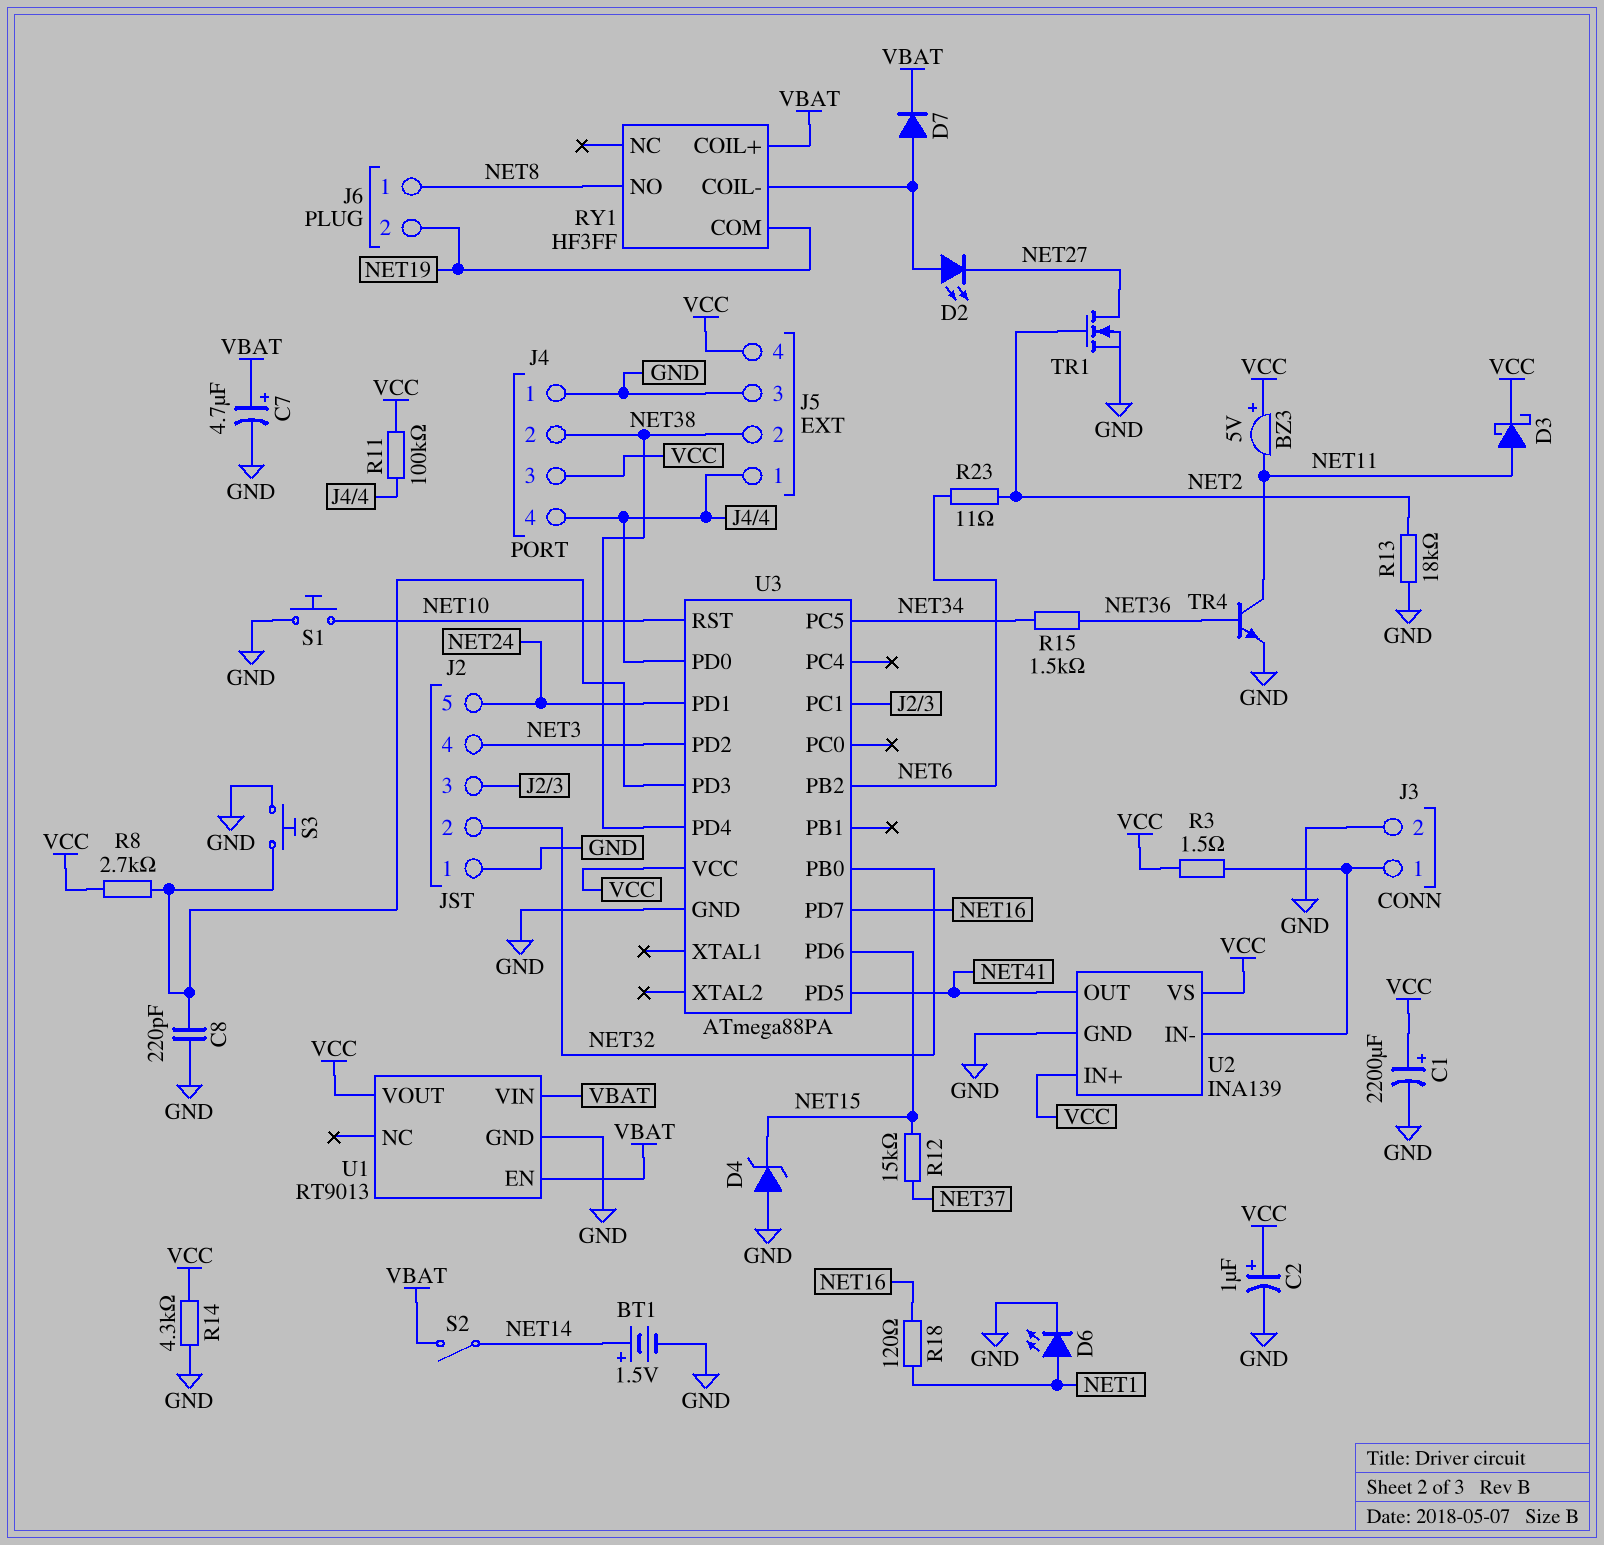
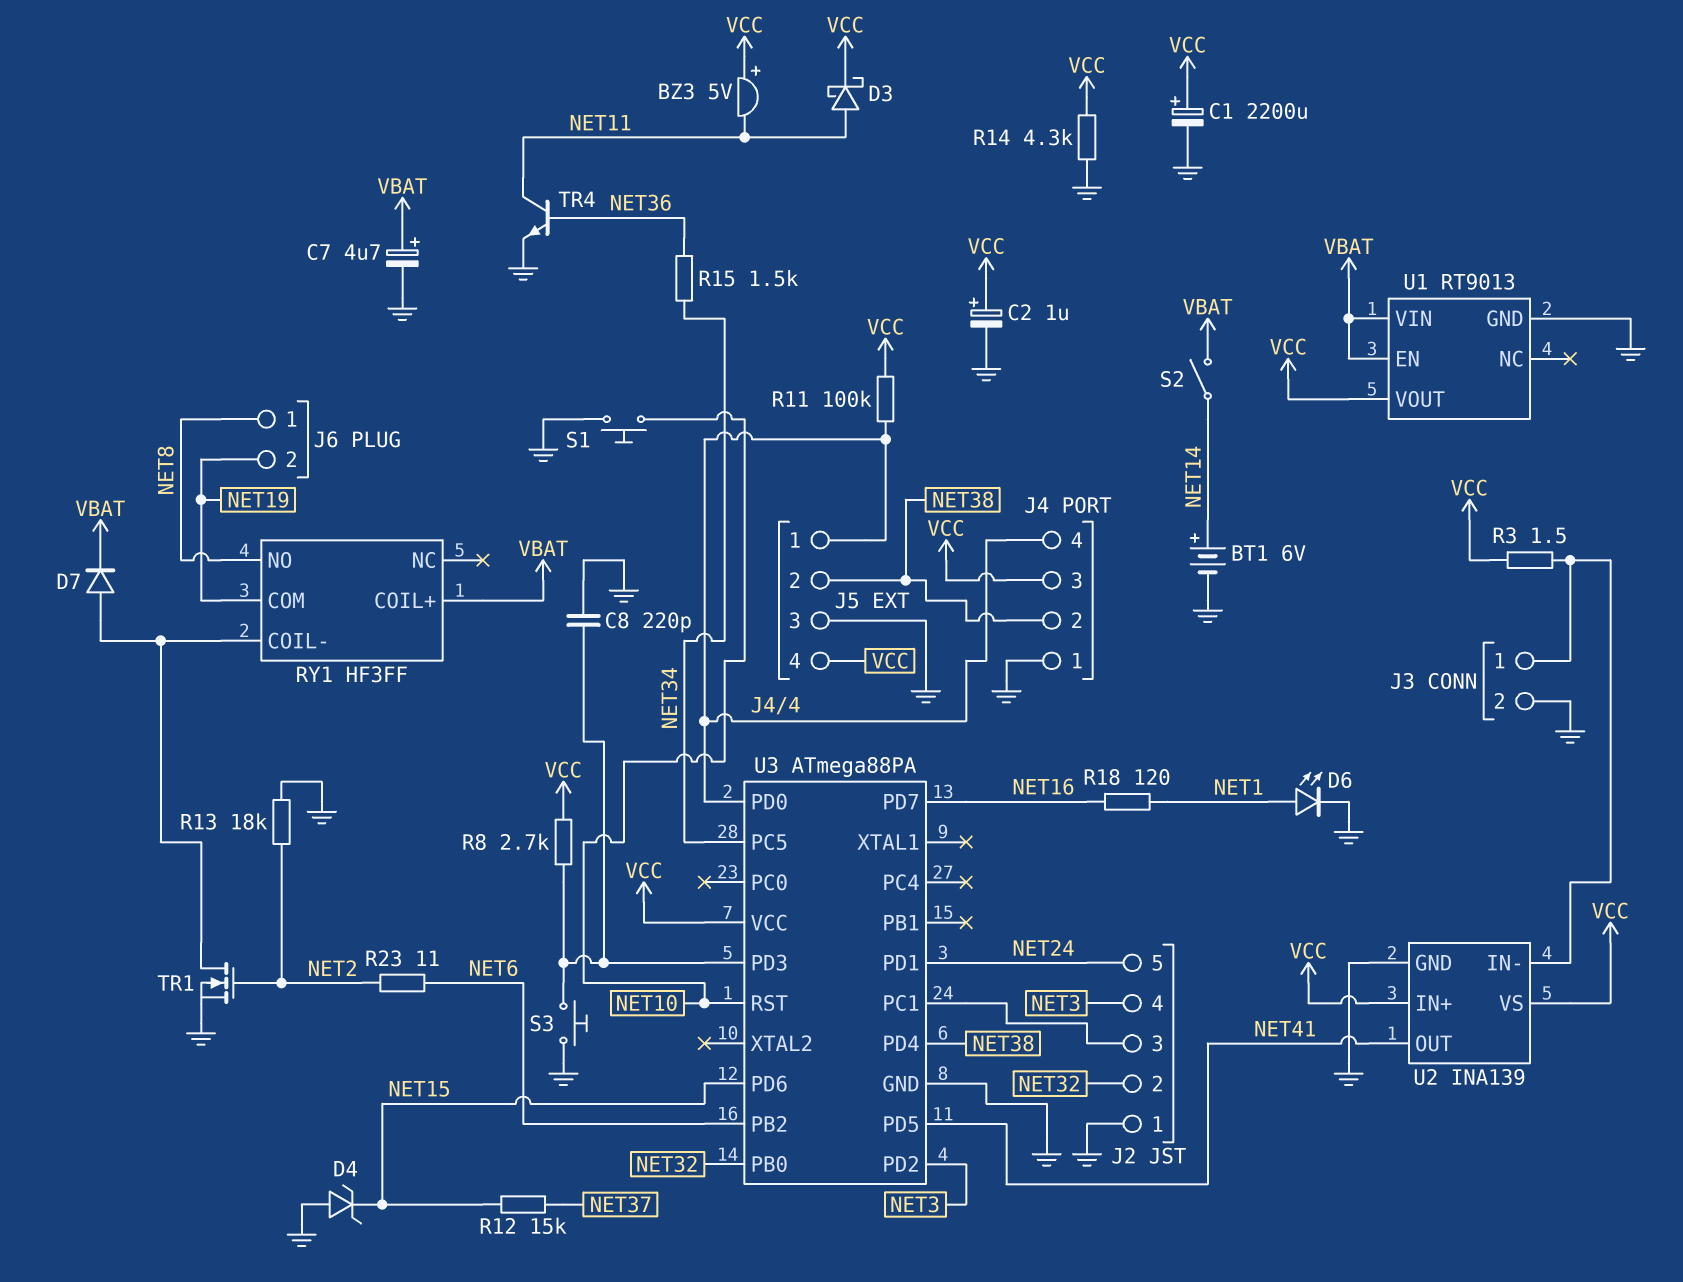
BT1: 1.5V (plus NET14, minus GND) -> 6V (plus NET14, minus GND)
D2: LED (A RY1/COIL-, K NET27) -> none
TR1: NMOS (G NET2, D NET27, S GND) -> NMOS (G NET2, D RY1/COIL-, S GND)

